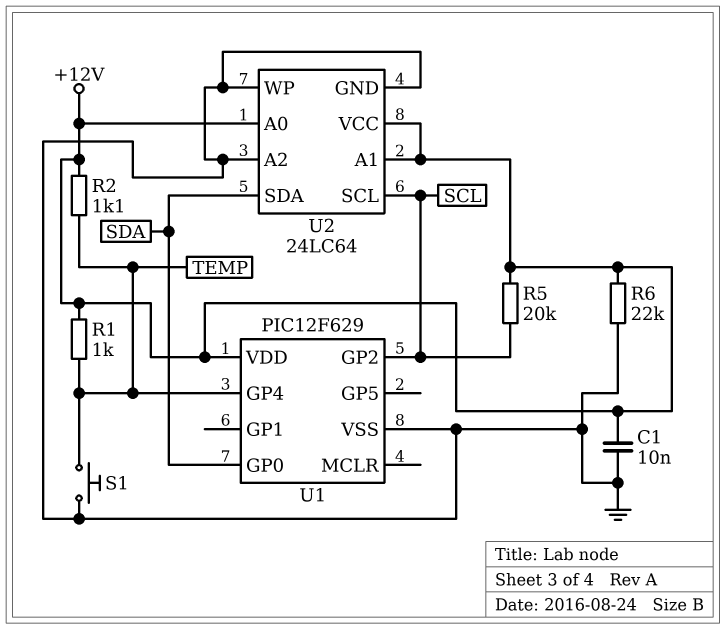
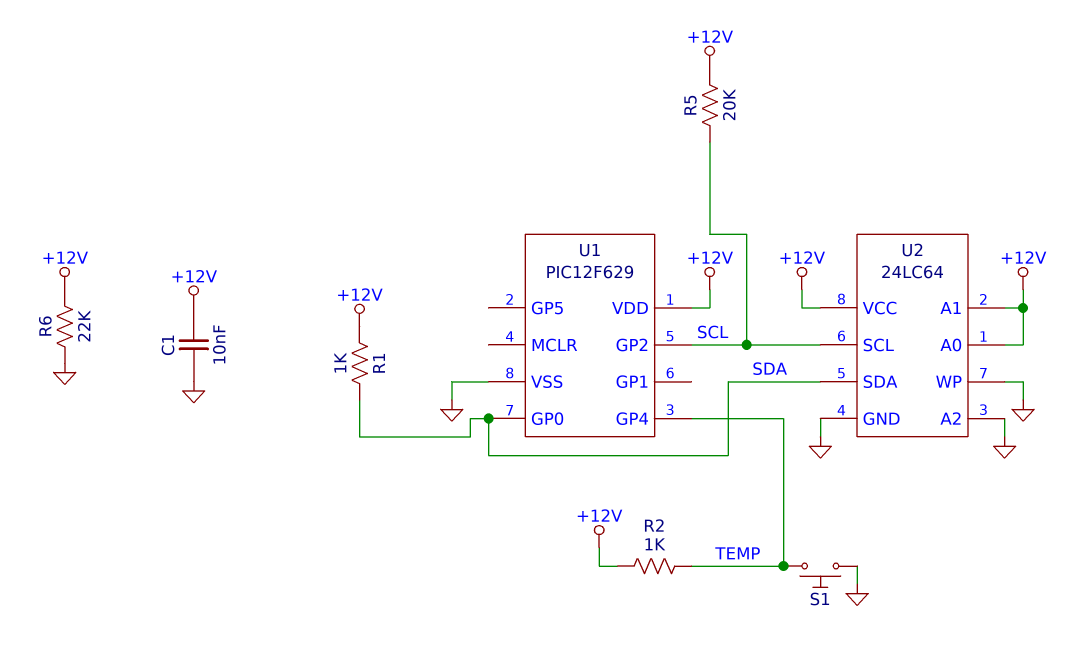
R1: 1k (+12V, TEMP) -> 1k (+12V, SDA)
R2: 1.1k (+12V, TEMP) -> 1k (+12V, TEMP)

